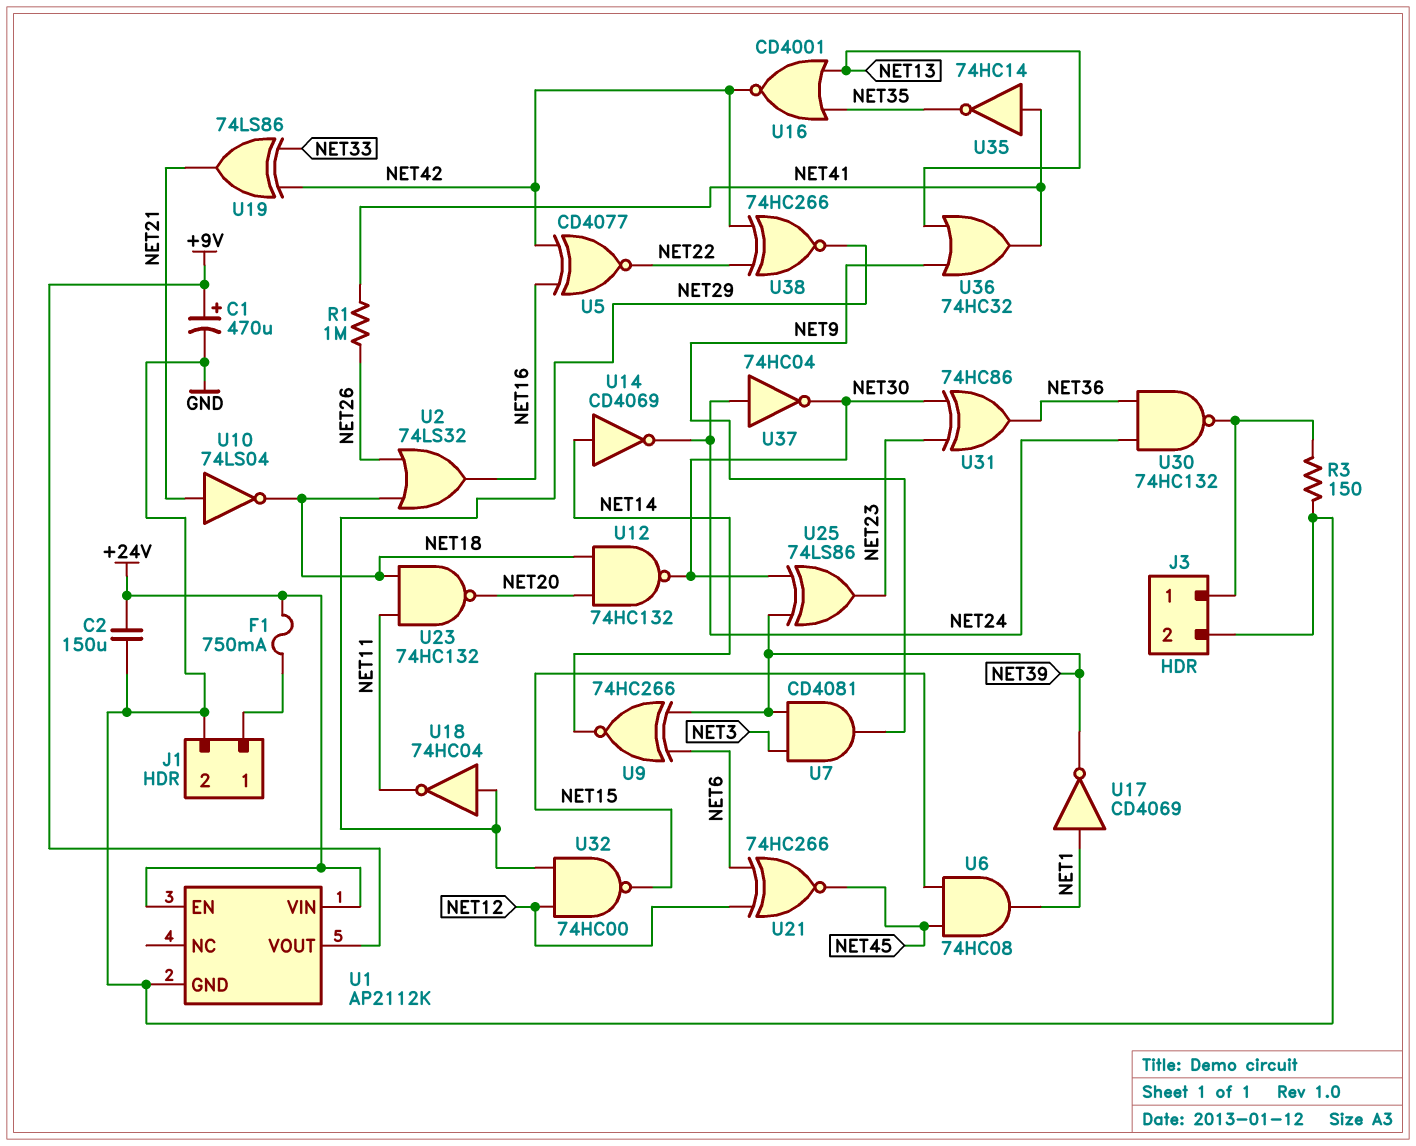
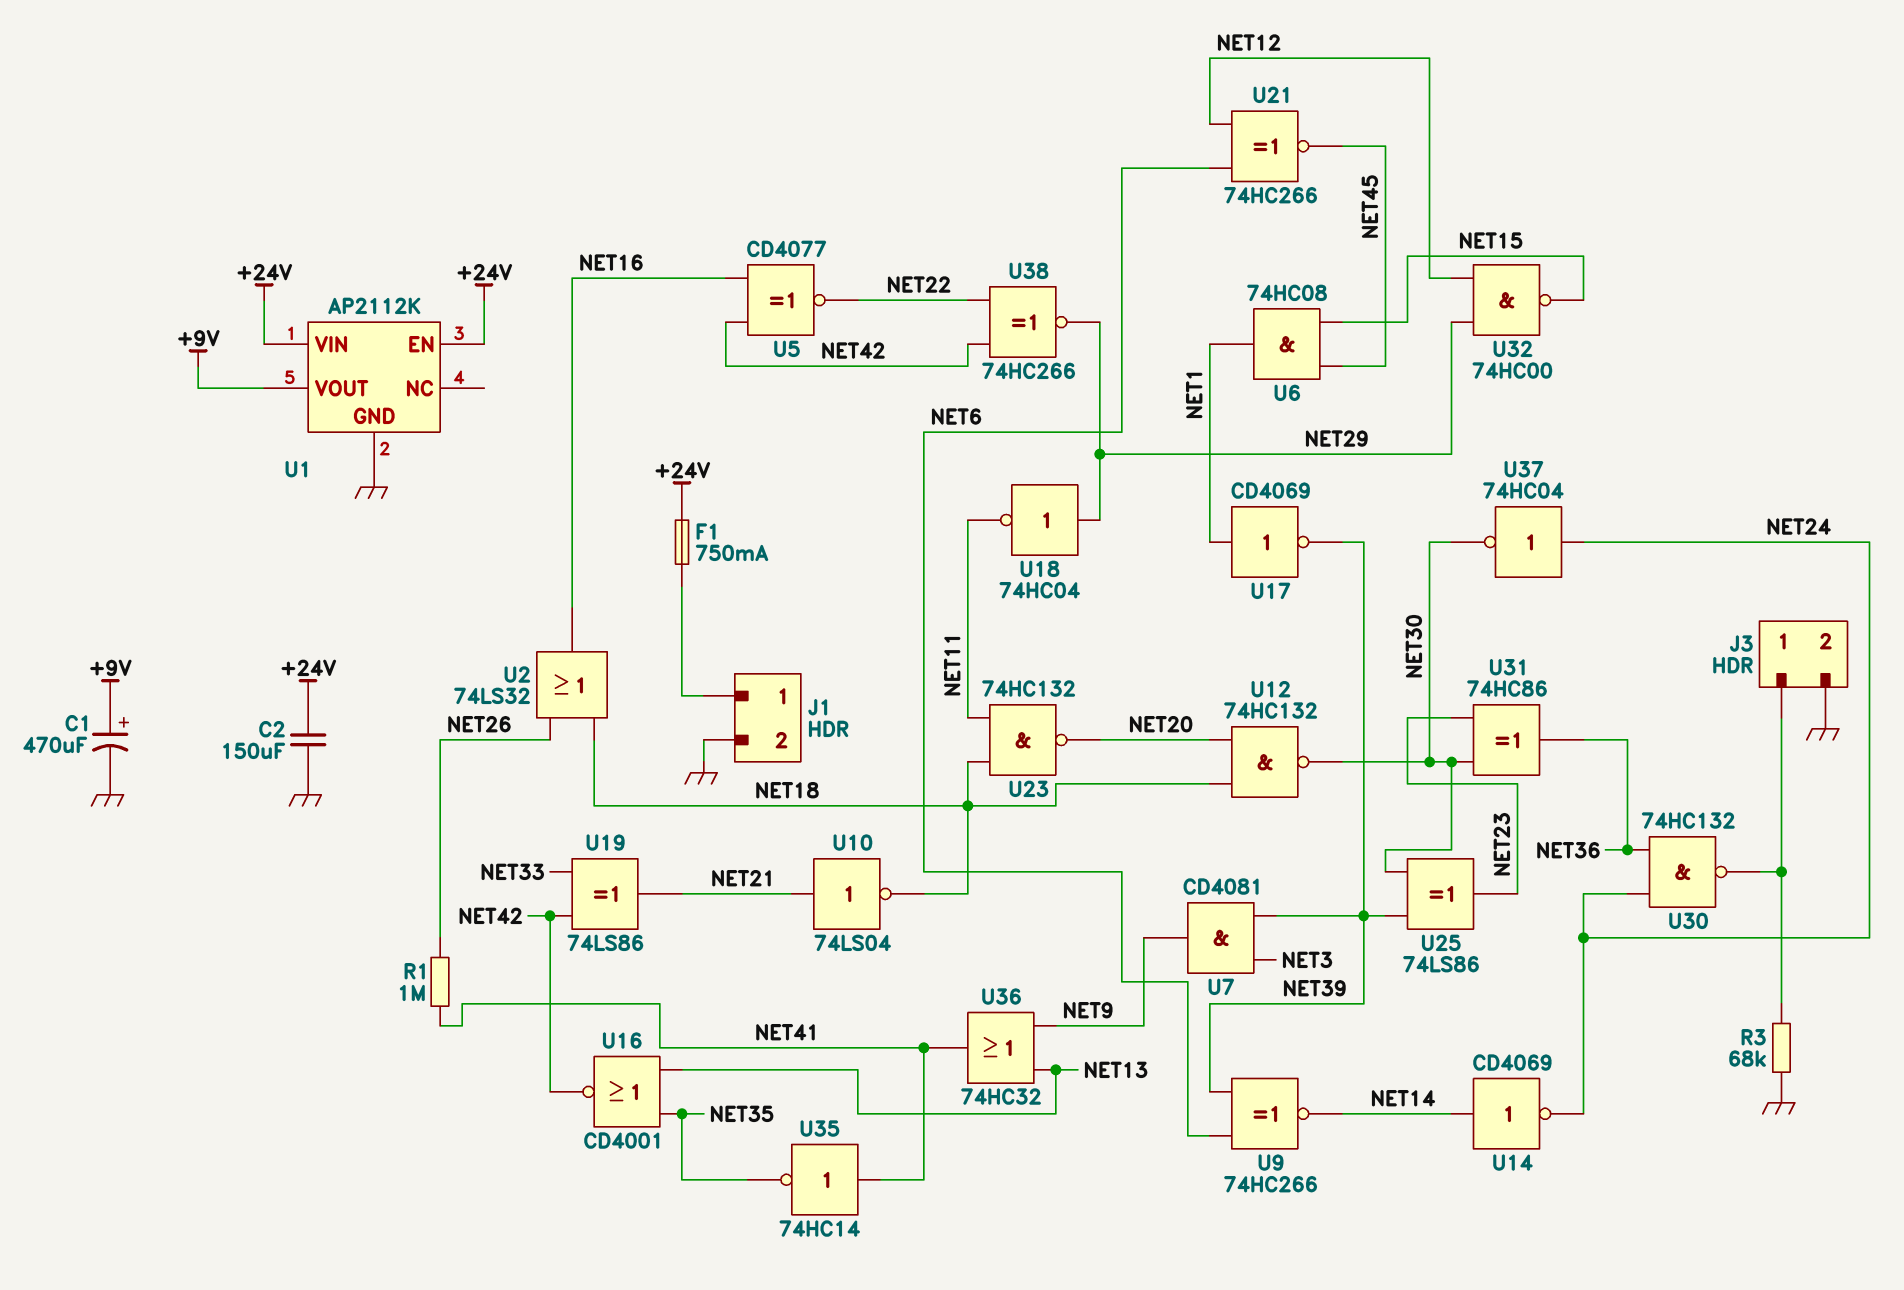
R3: 150 (GND, J3/1) -> 68k (GND, J3/1)

